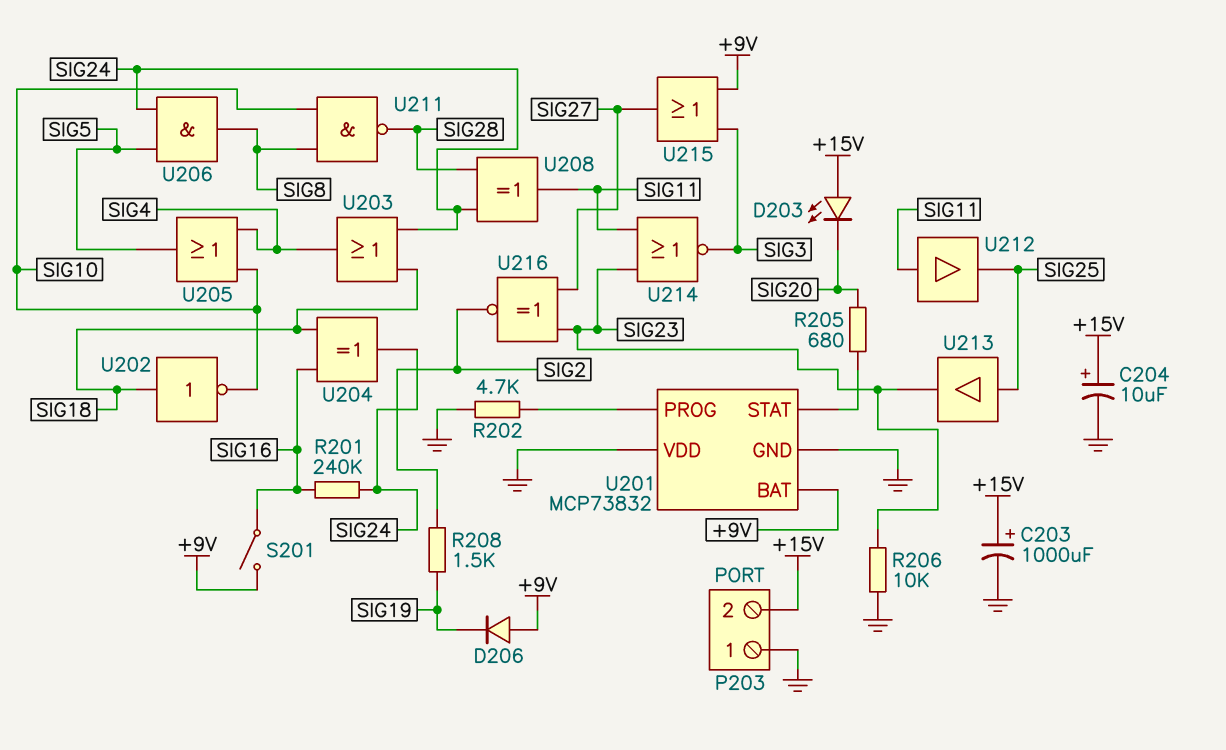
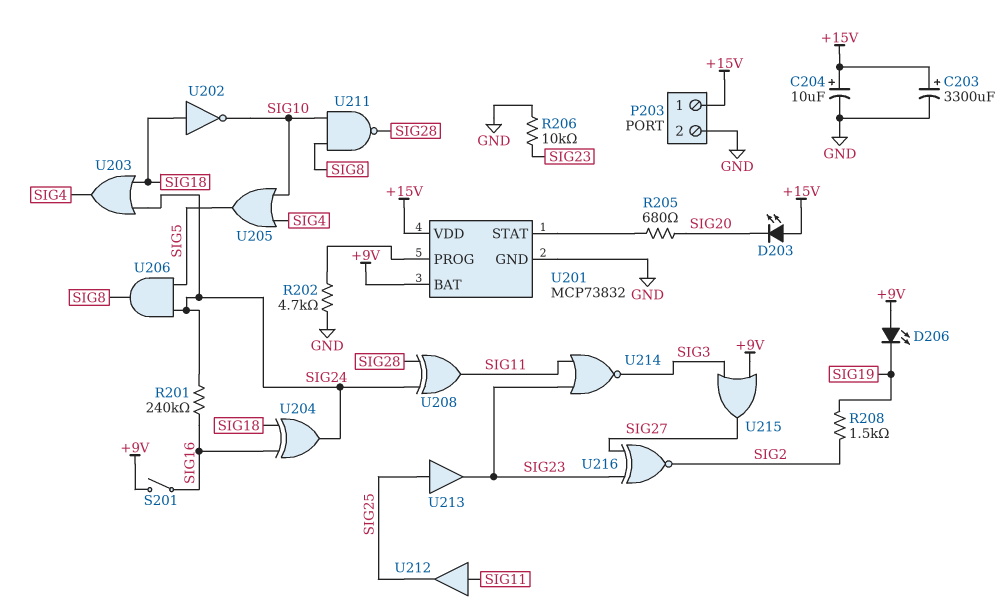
C203: 1000uF (plus +15V, minus GND) -> 3300uF (plus +15V, minus GND)
D206: diode (A +9V, K SIG19) -> LED (A +9V, K SIG19)
P203 pin 1: GND -> +15V
P203 pin 2: +15V -> GND
U201 pin VDD: GND -> +15V

